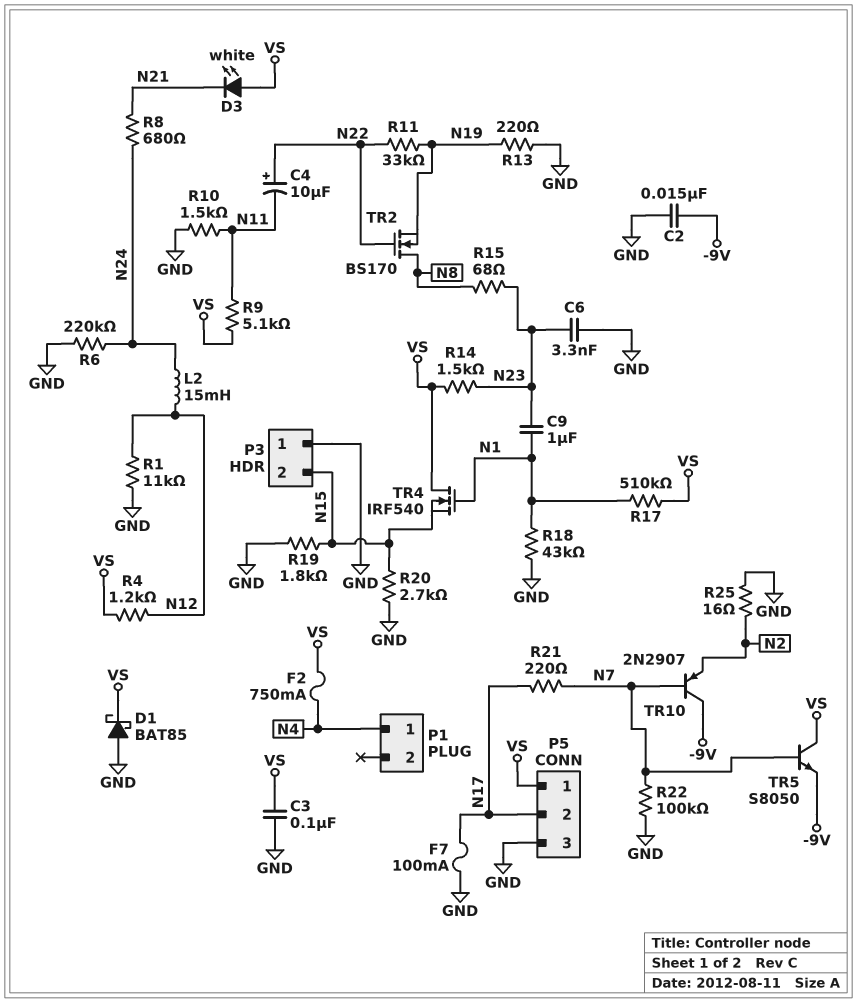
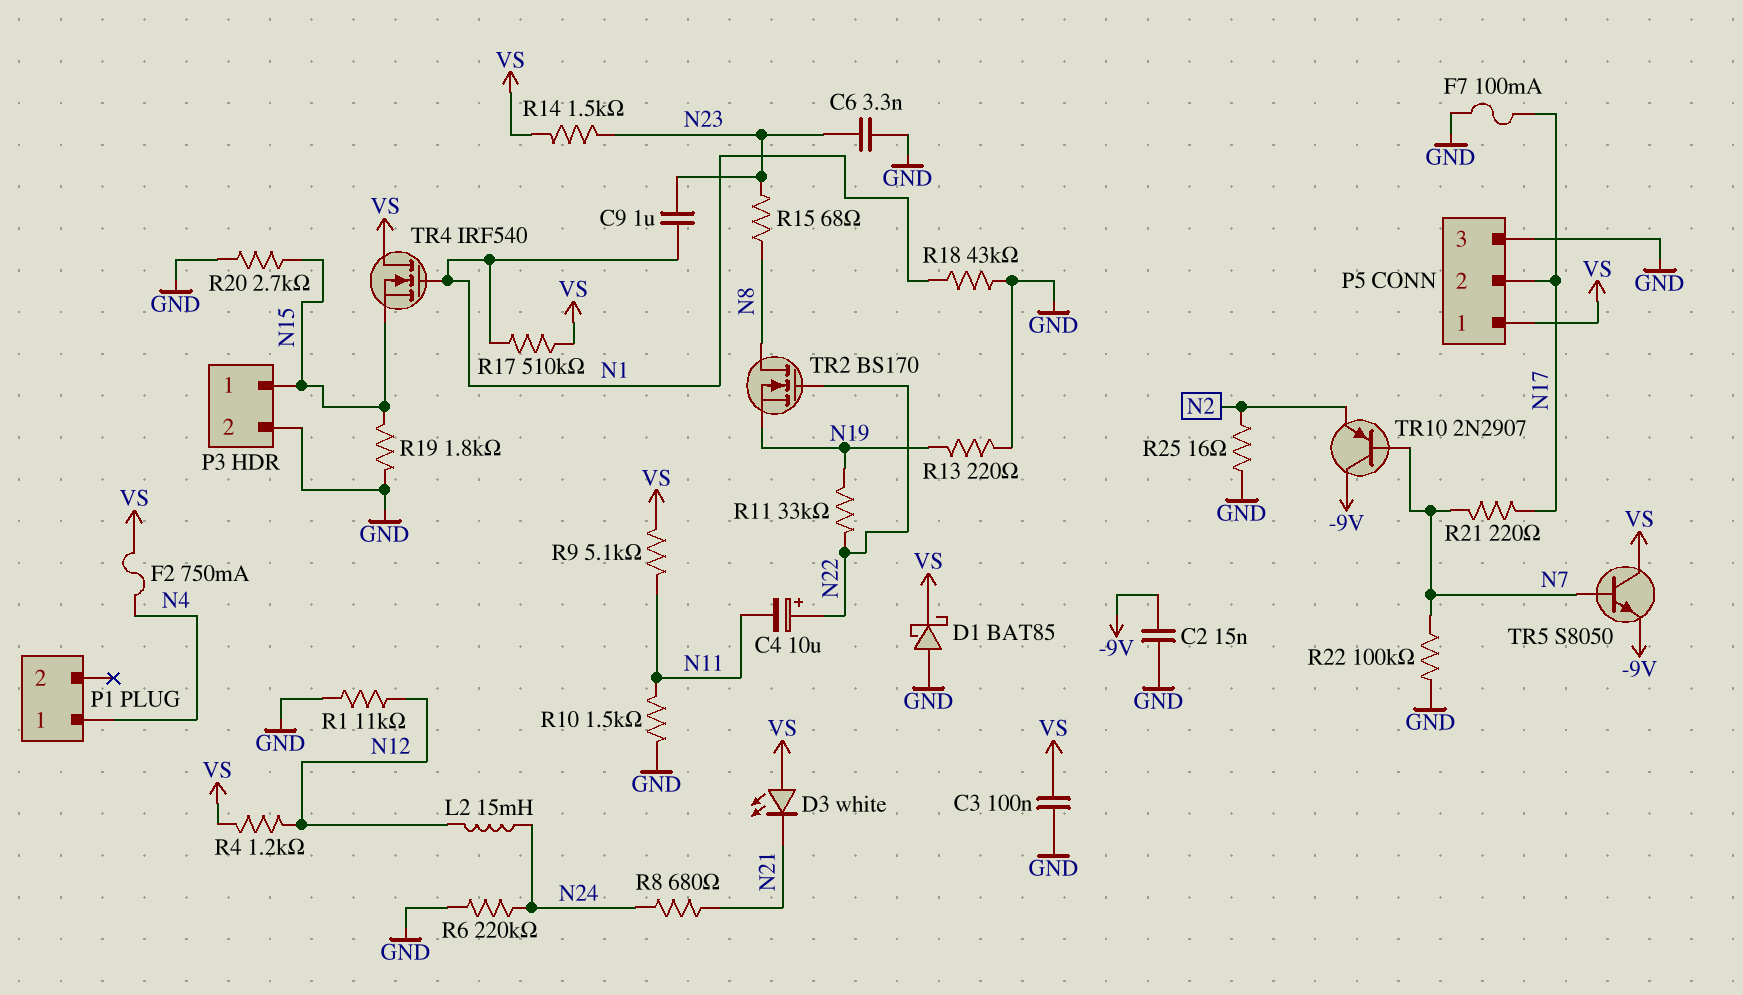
P3 pin 1: GND -> N15
P3 pin 2: N15 -> GND

